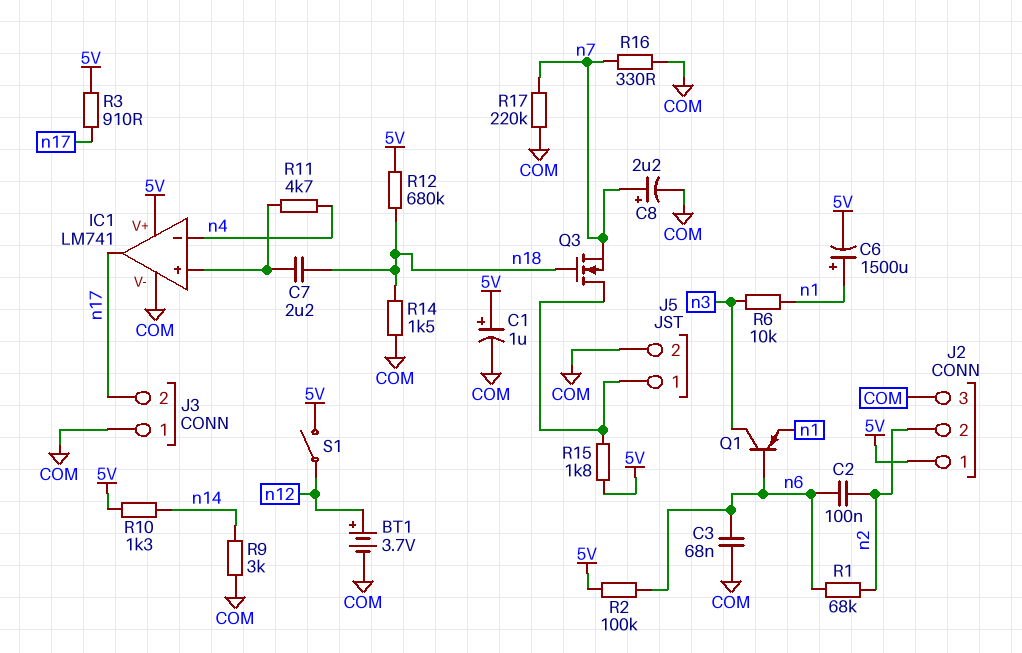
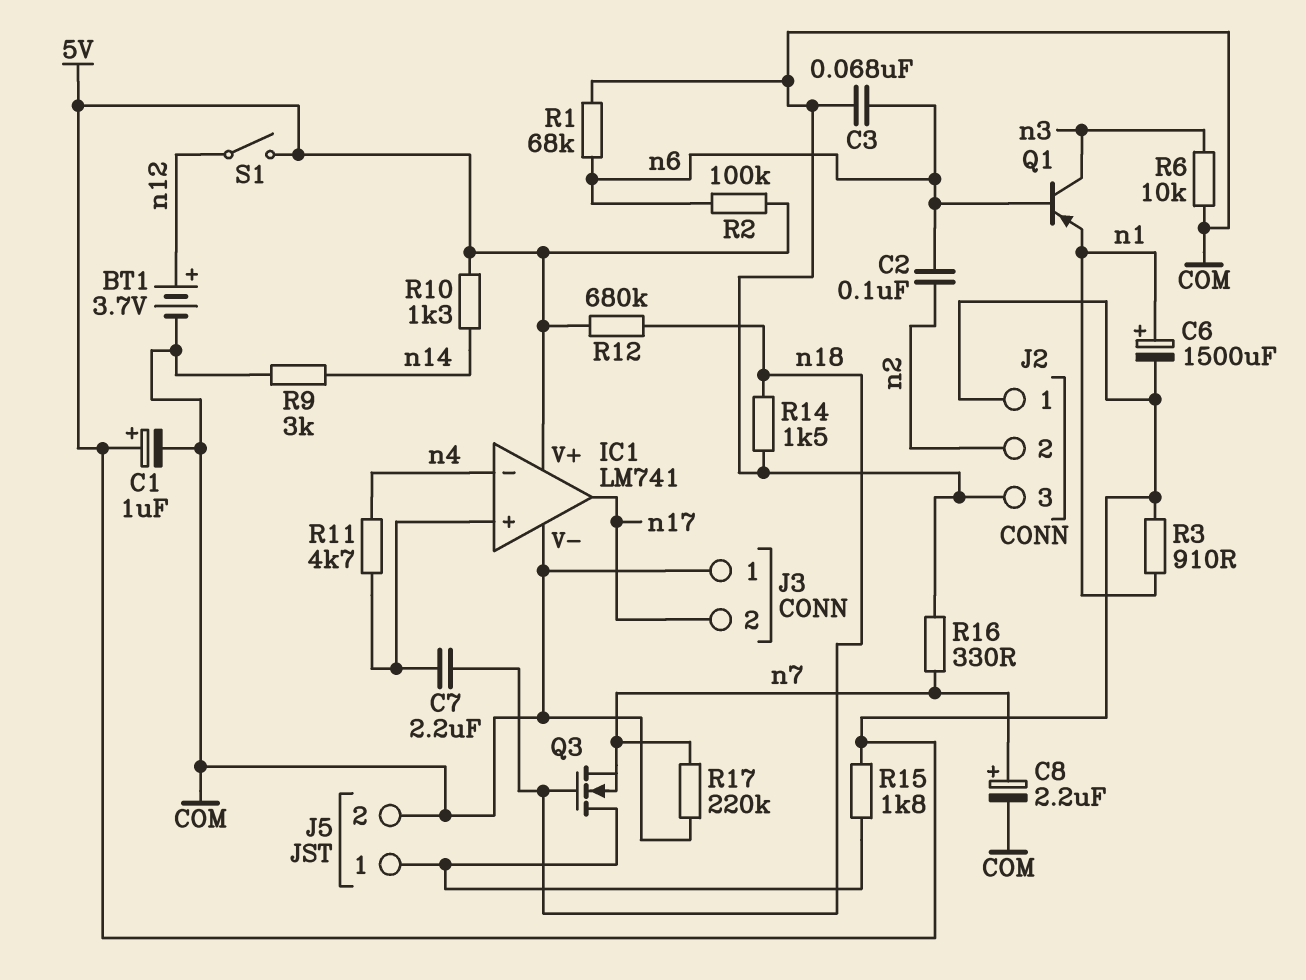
R1: 68k (n2, n6) -> 68k (COM, n6)
R3: 910 (5V, n17) -> 910 (5V, n1)
R6: 10k (n1, n3) -> 10k (COM, n3)

